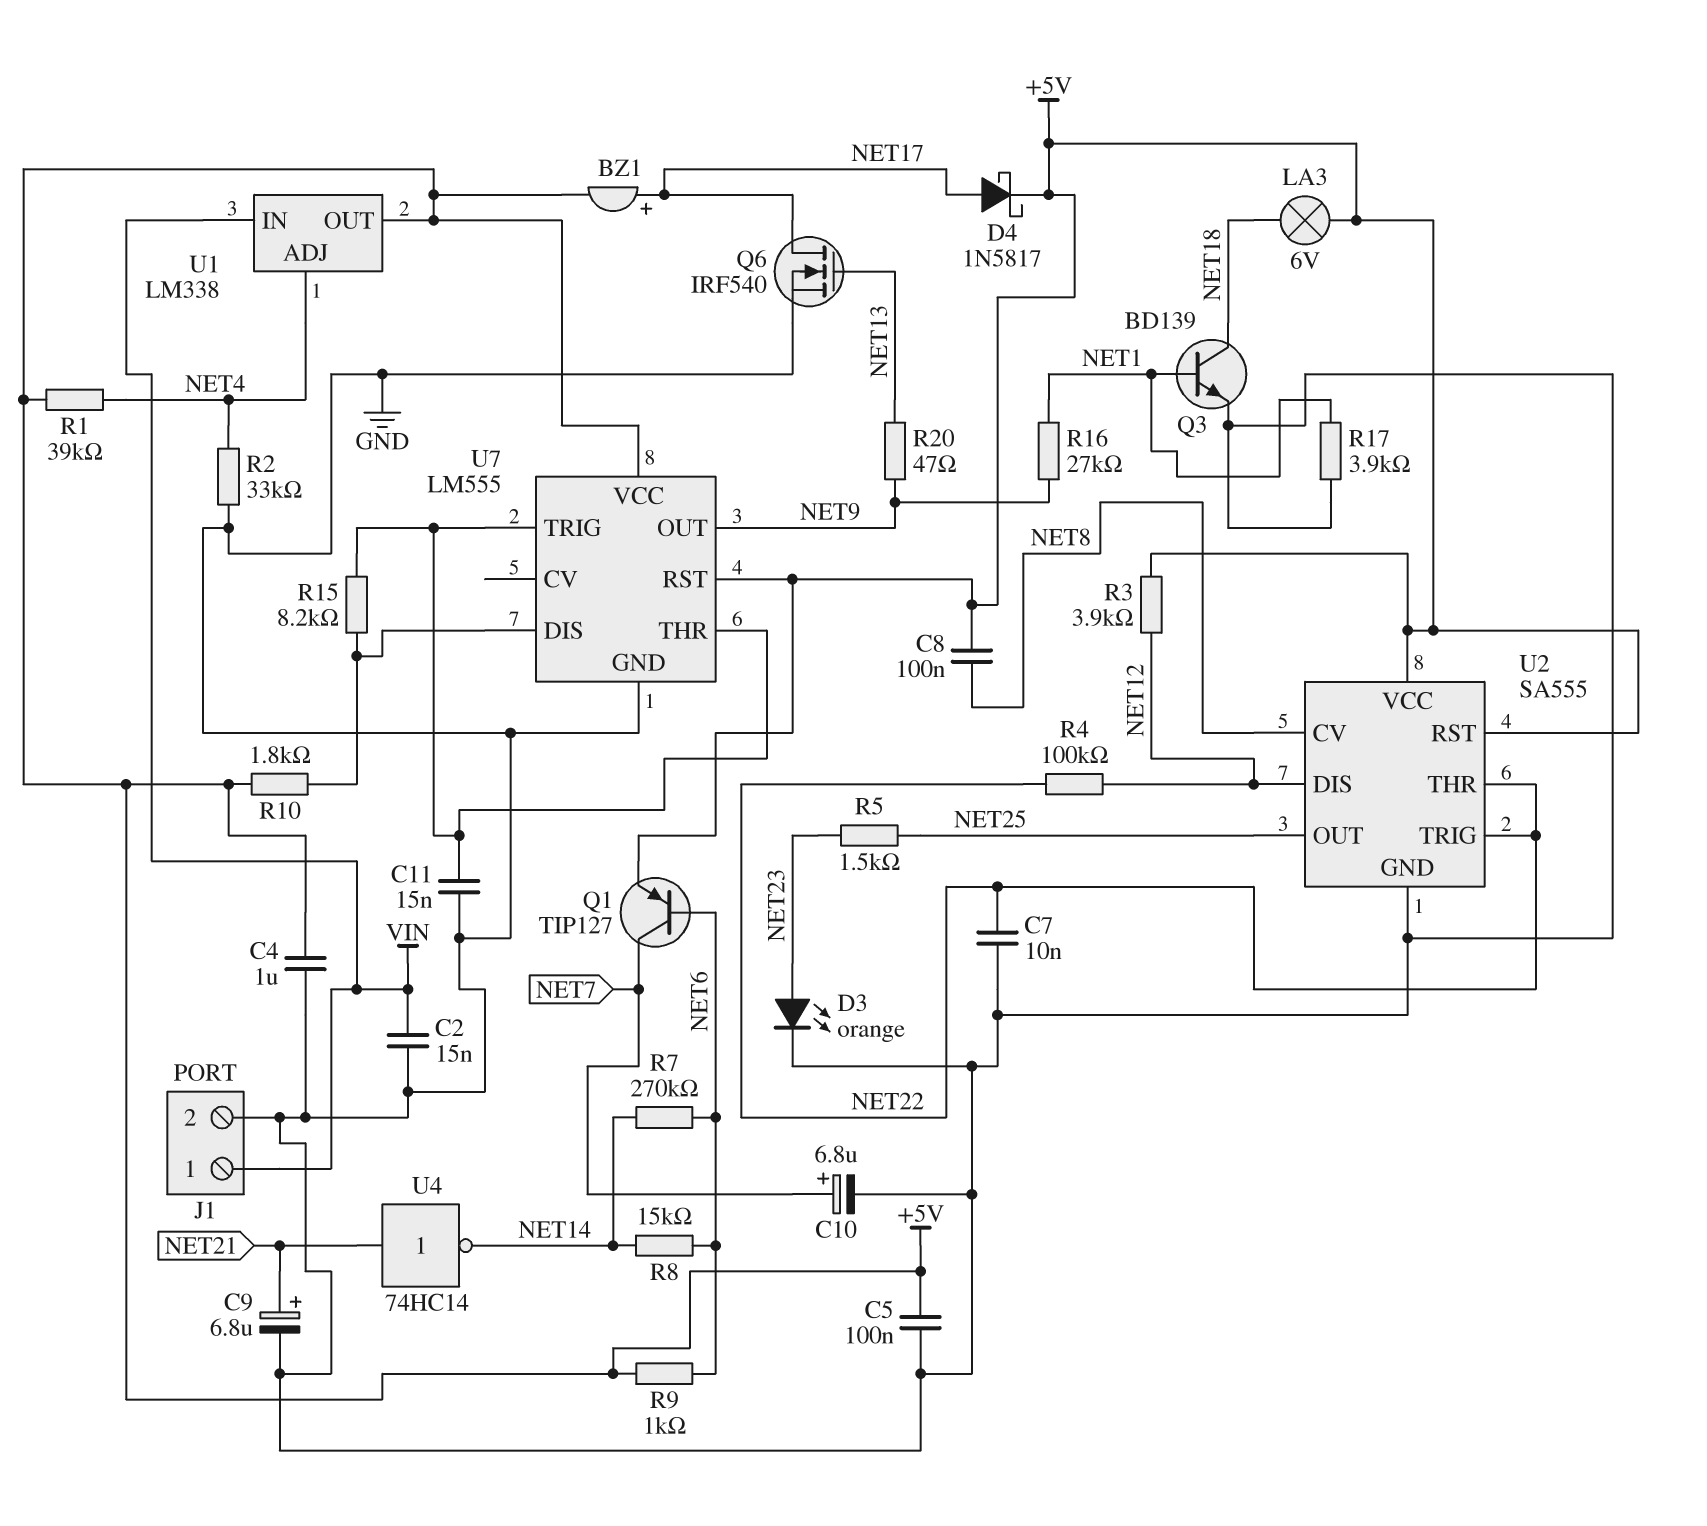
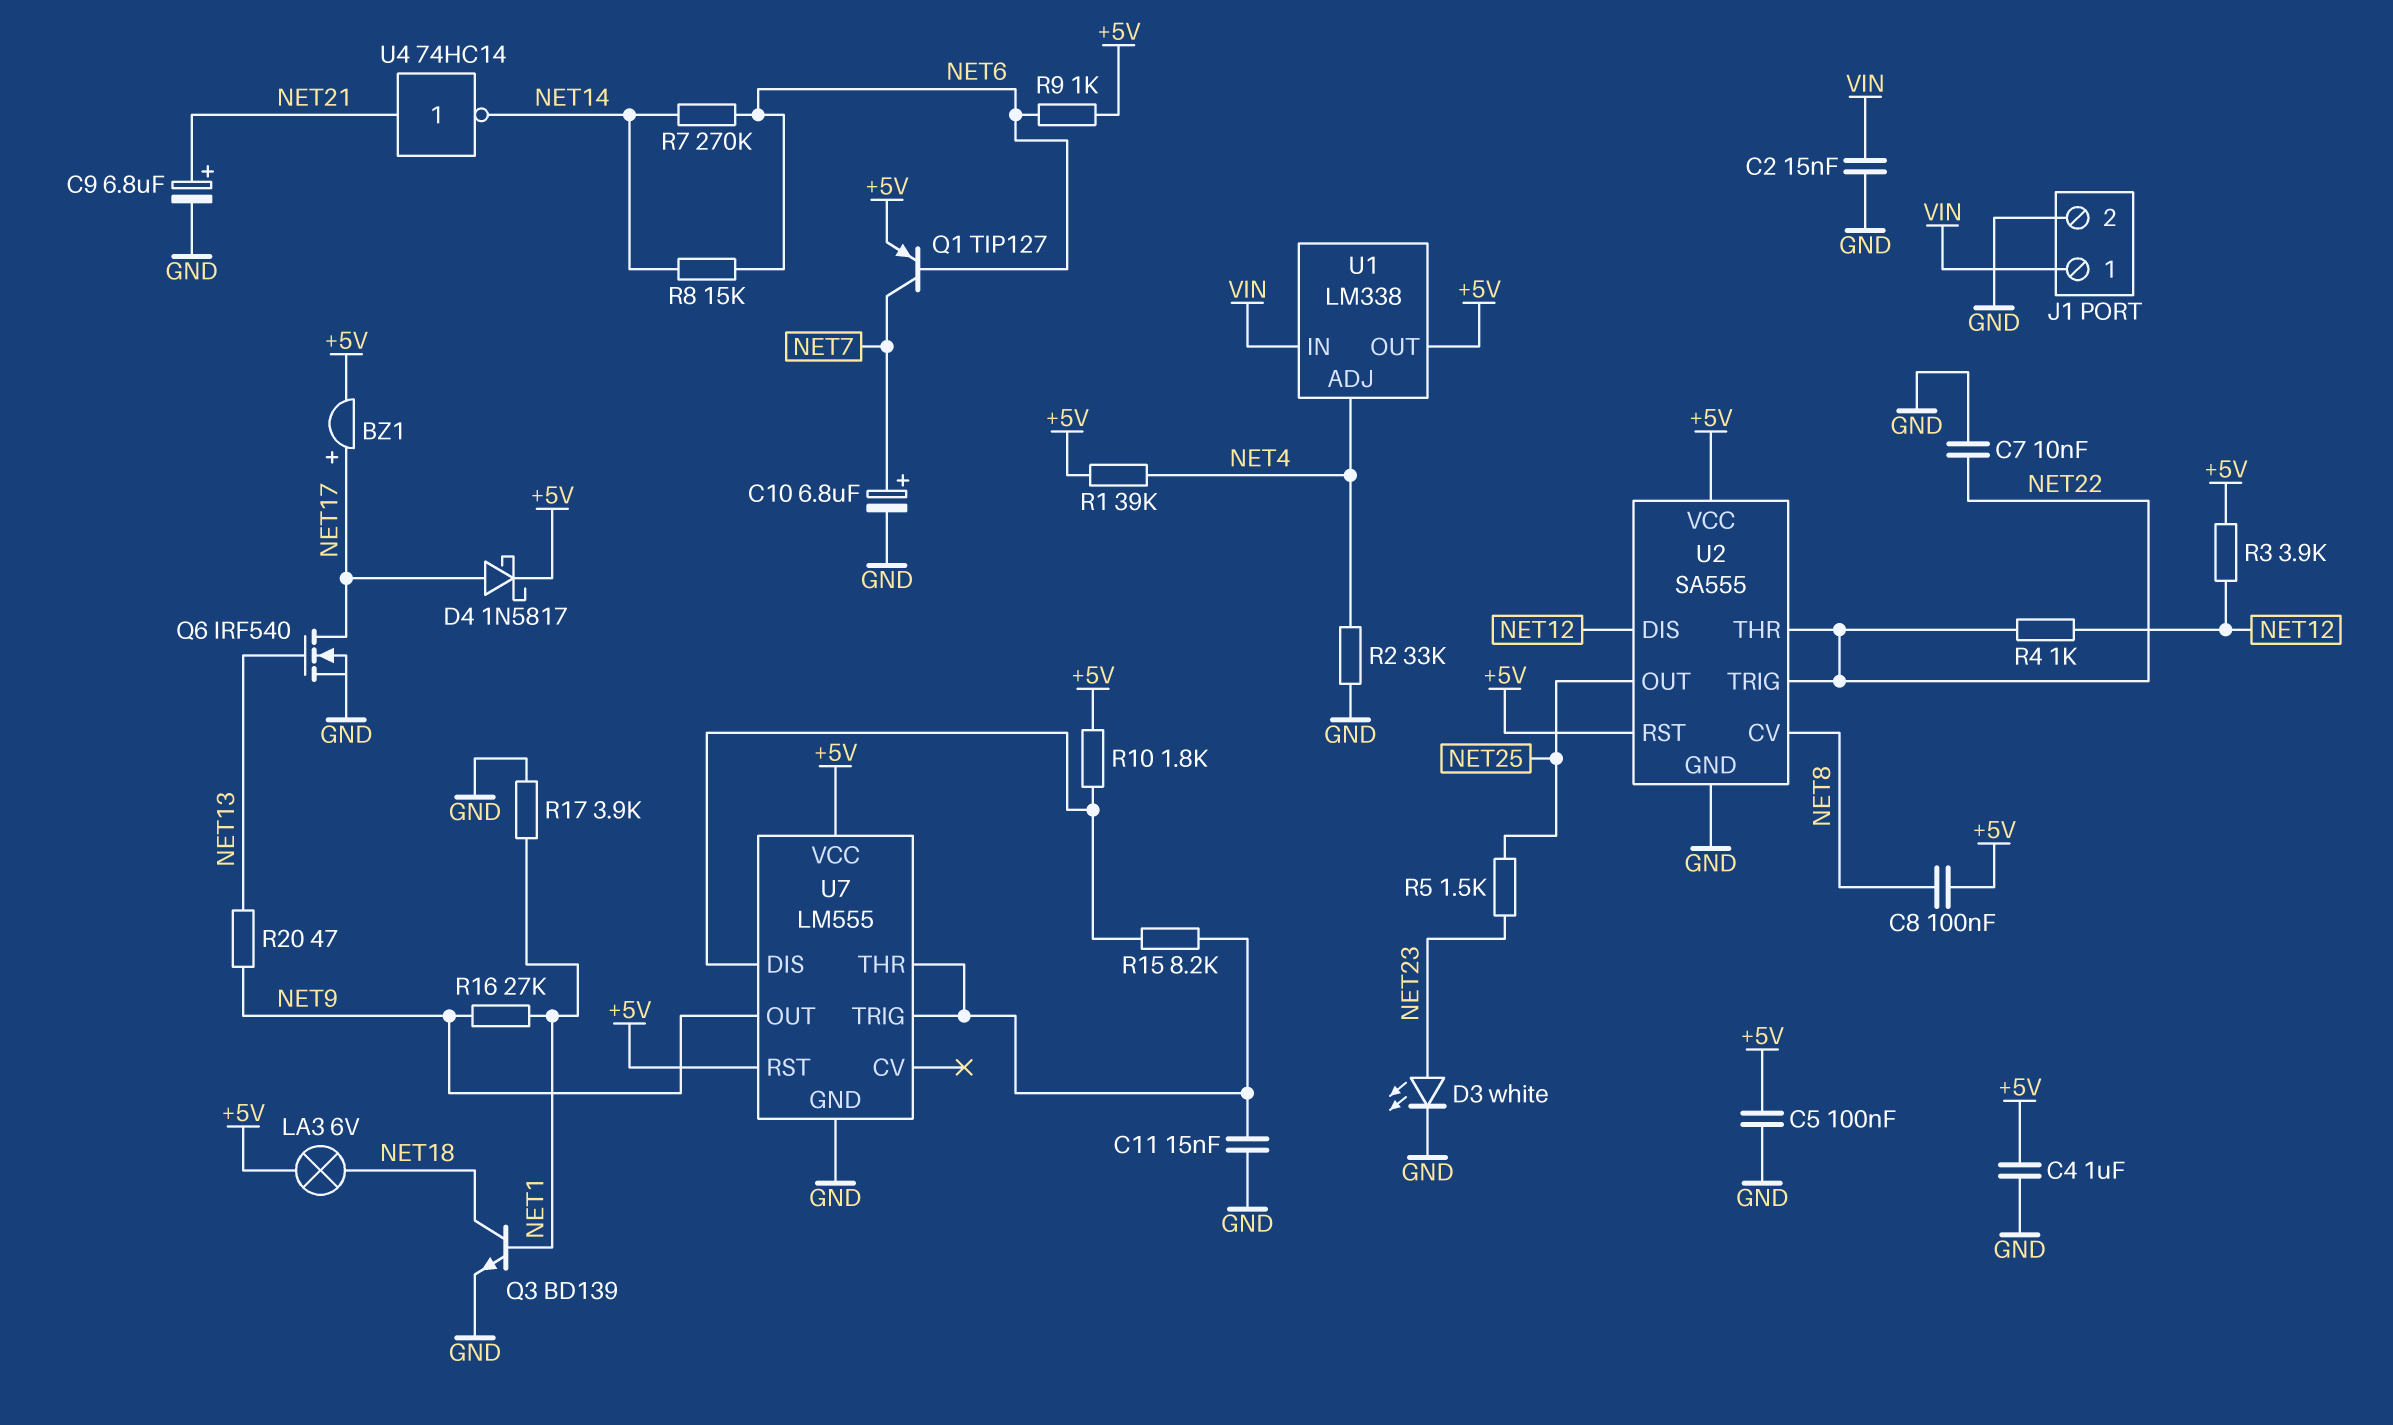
D3: LED orange (A NET23, K GND) -> LED white (A NET23, K GND)
R4: 100k (NET12, NET22) -> 1k (NET12, NET22)

